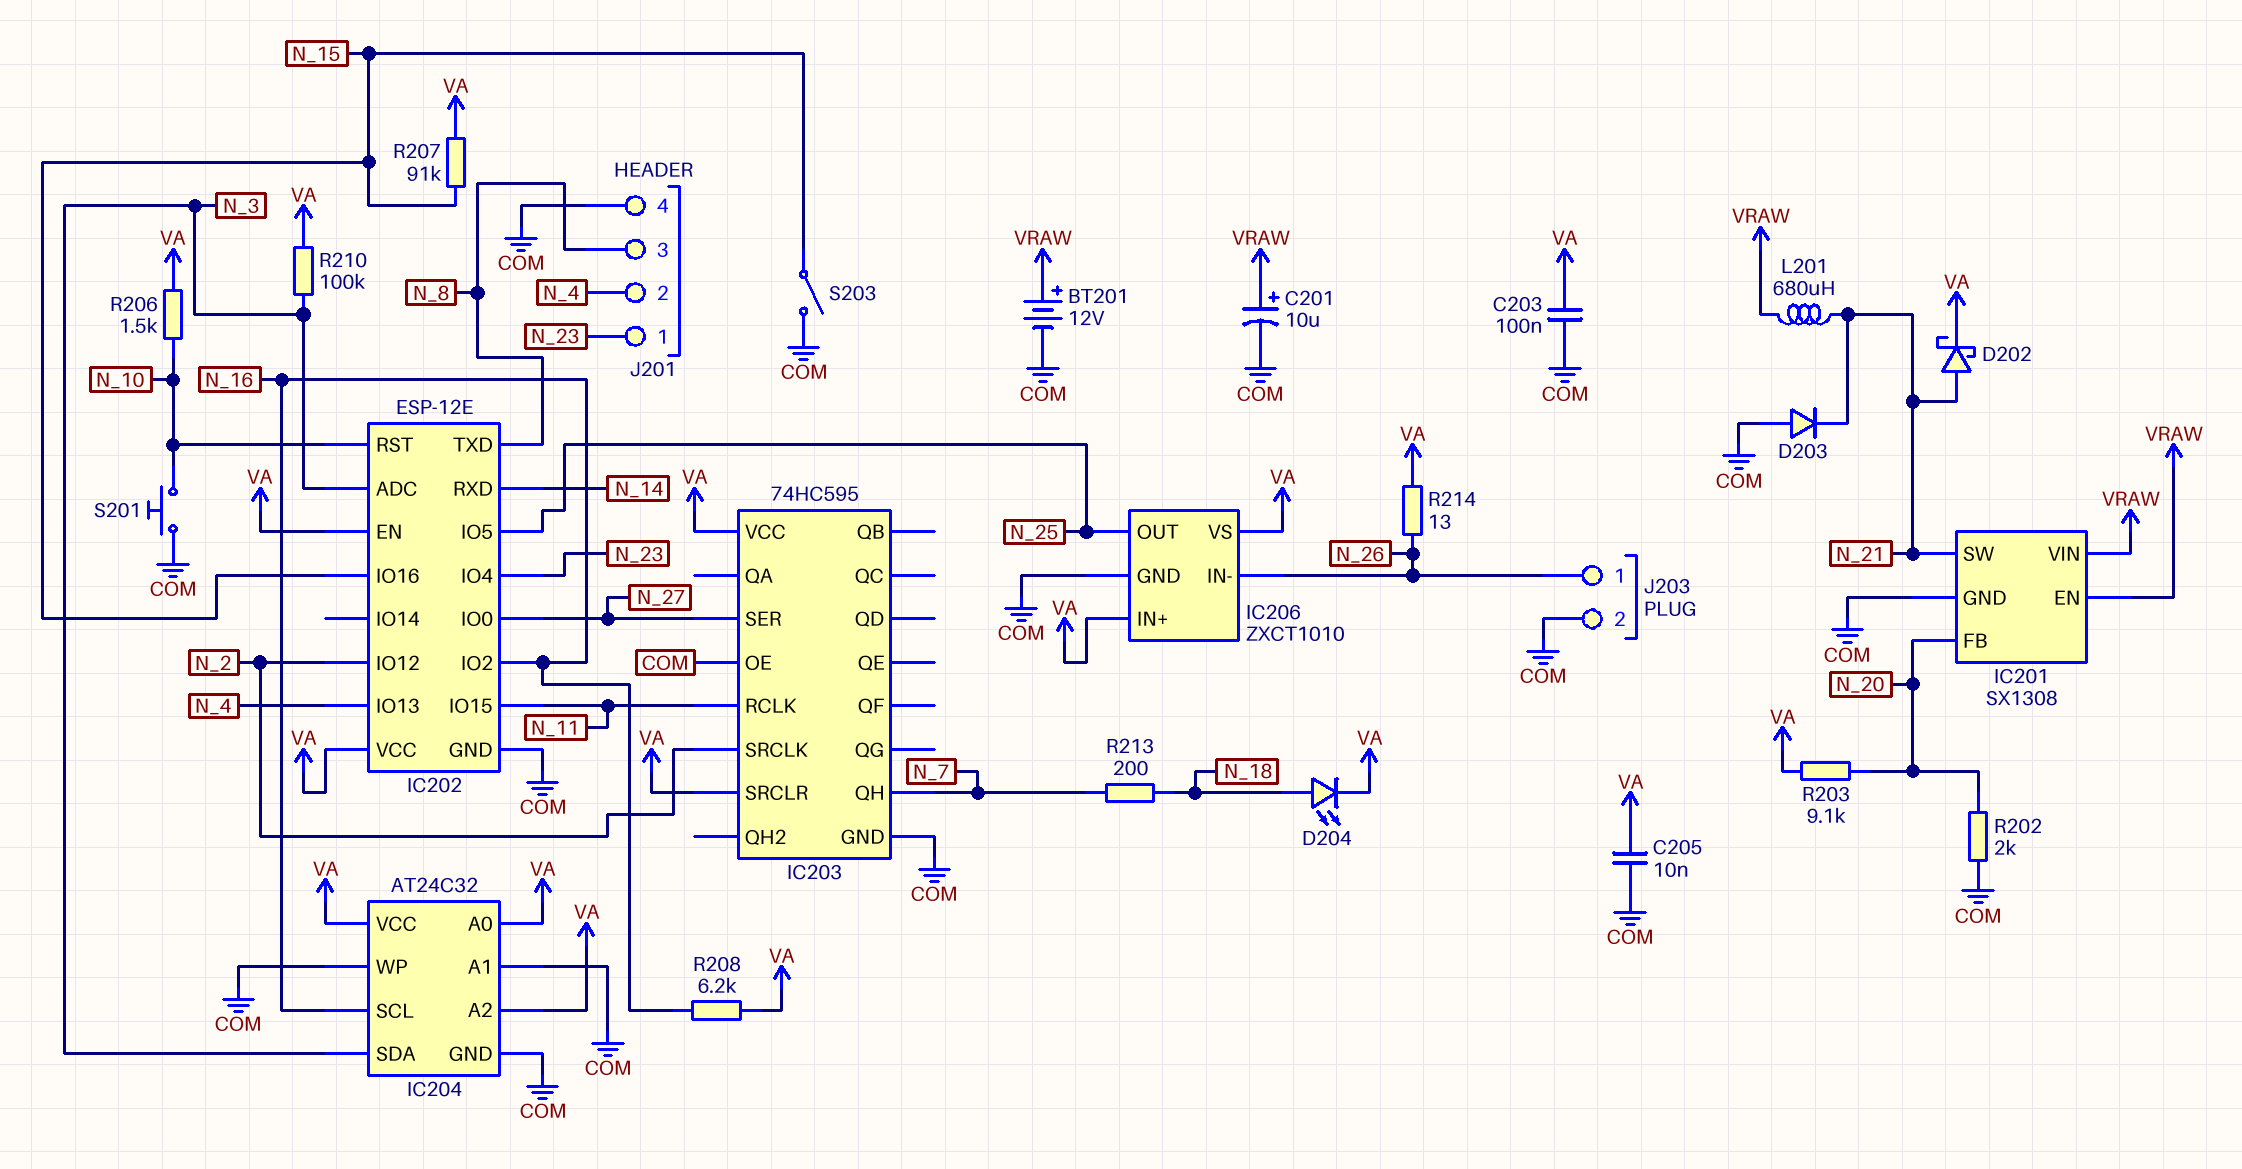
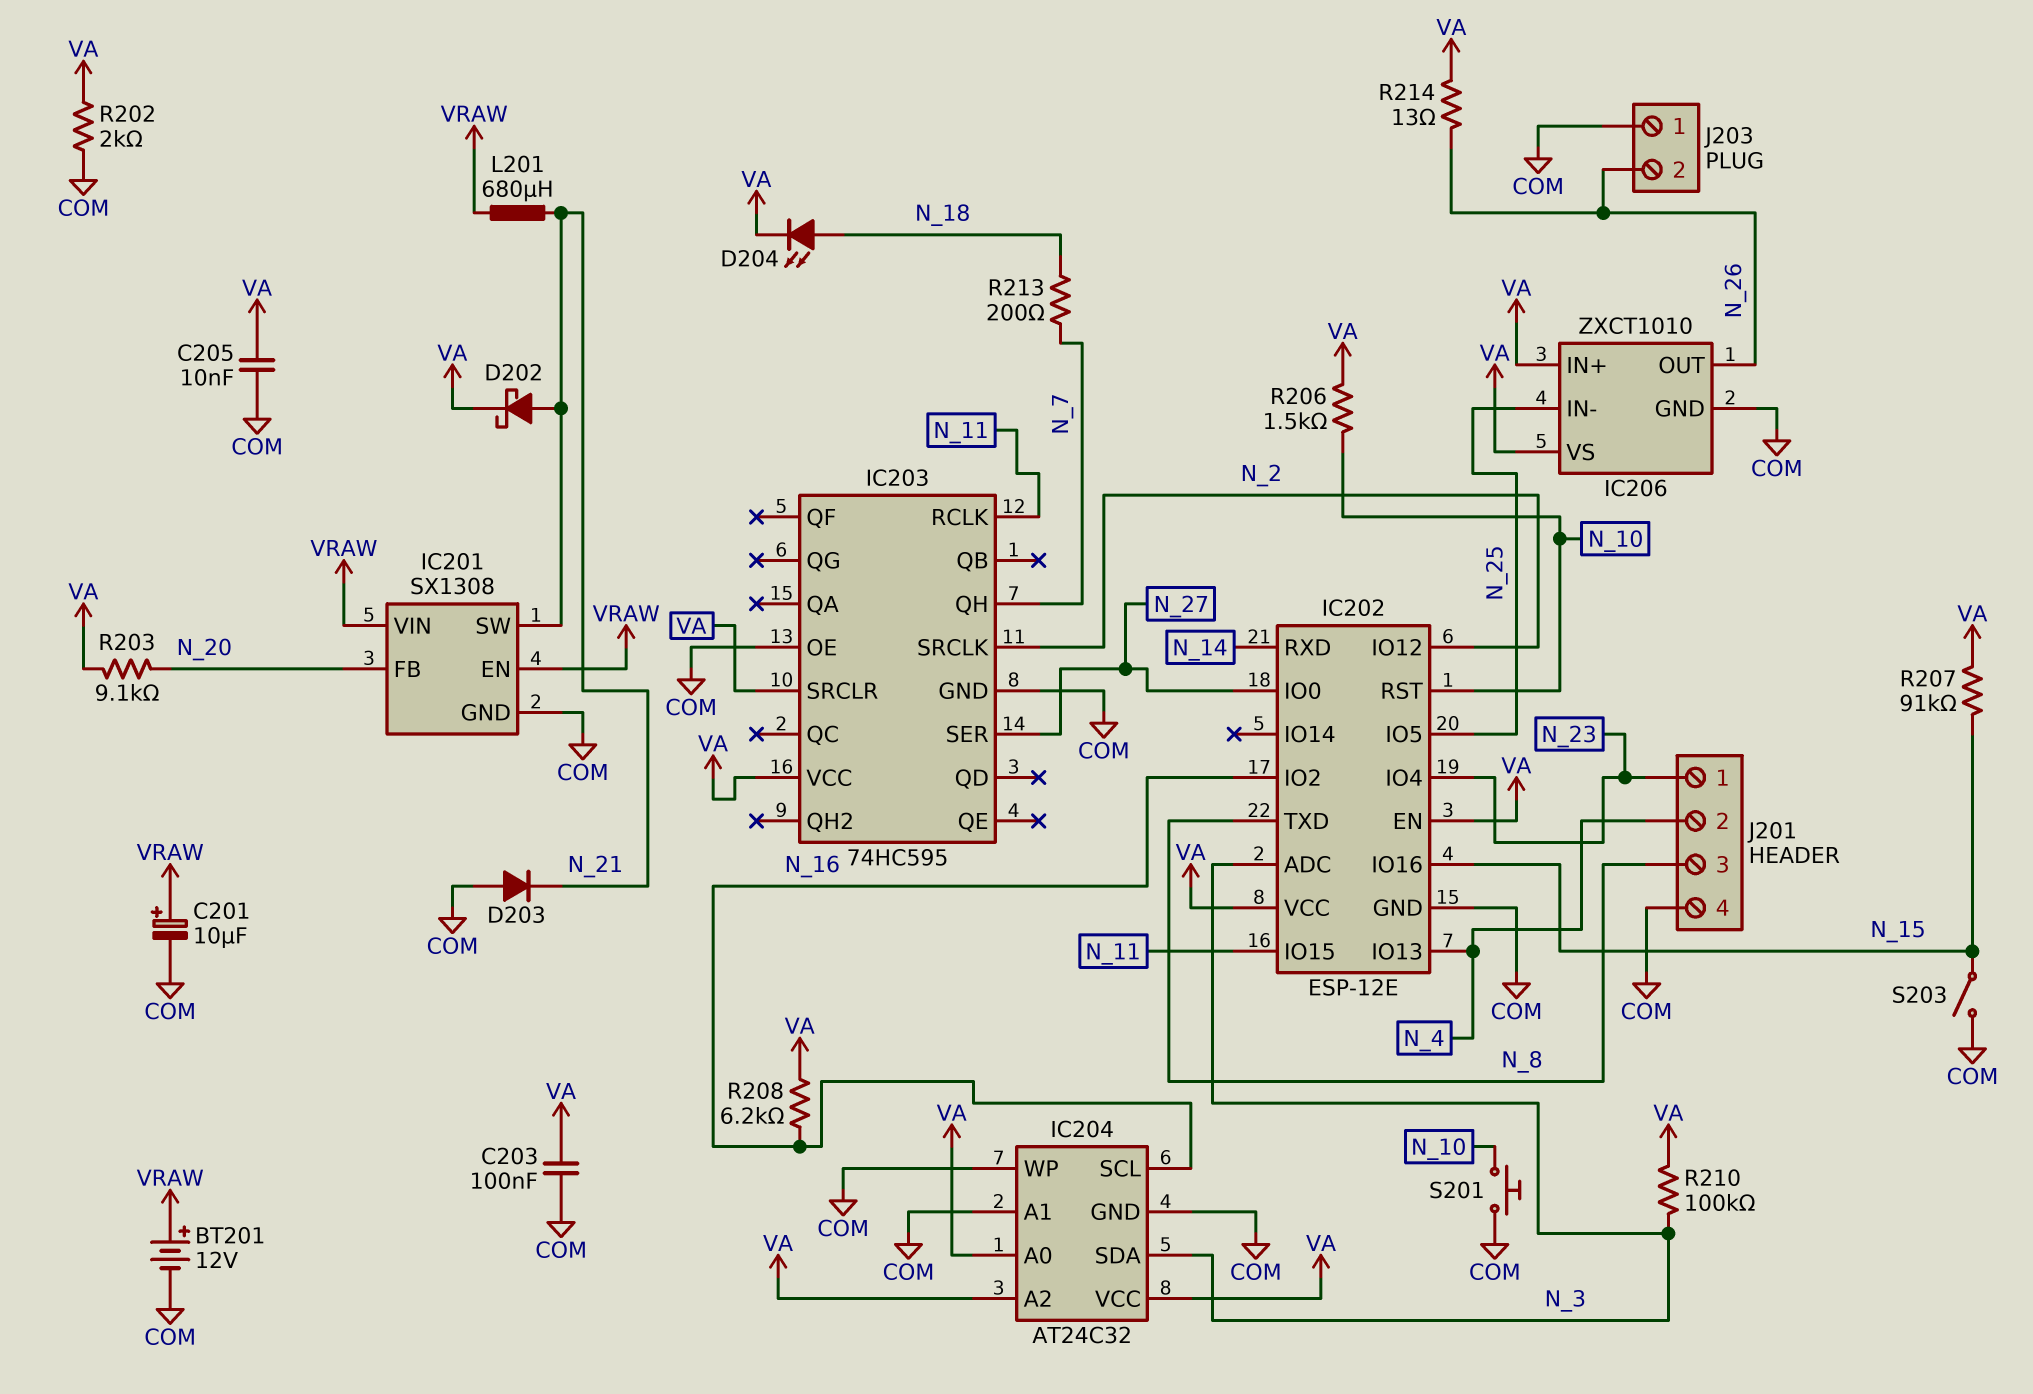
IC206 pin IN-: N_26 -> N_25
IC206 pin OUT: N_25 -> N_26
J203 pin 1: N_26 -> COM
J203 pin 2: COM -> N_26
R202: 2k (COM, N_20) -> 2k (COM, VA)

